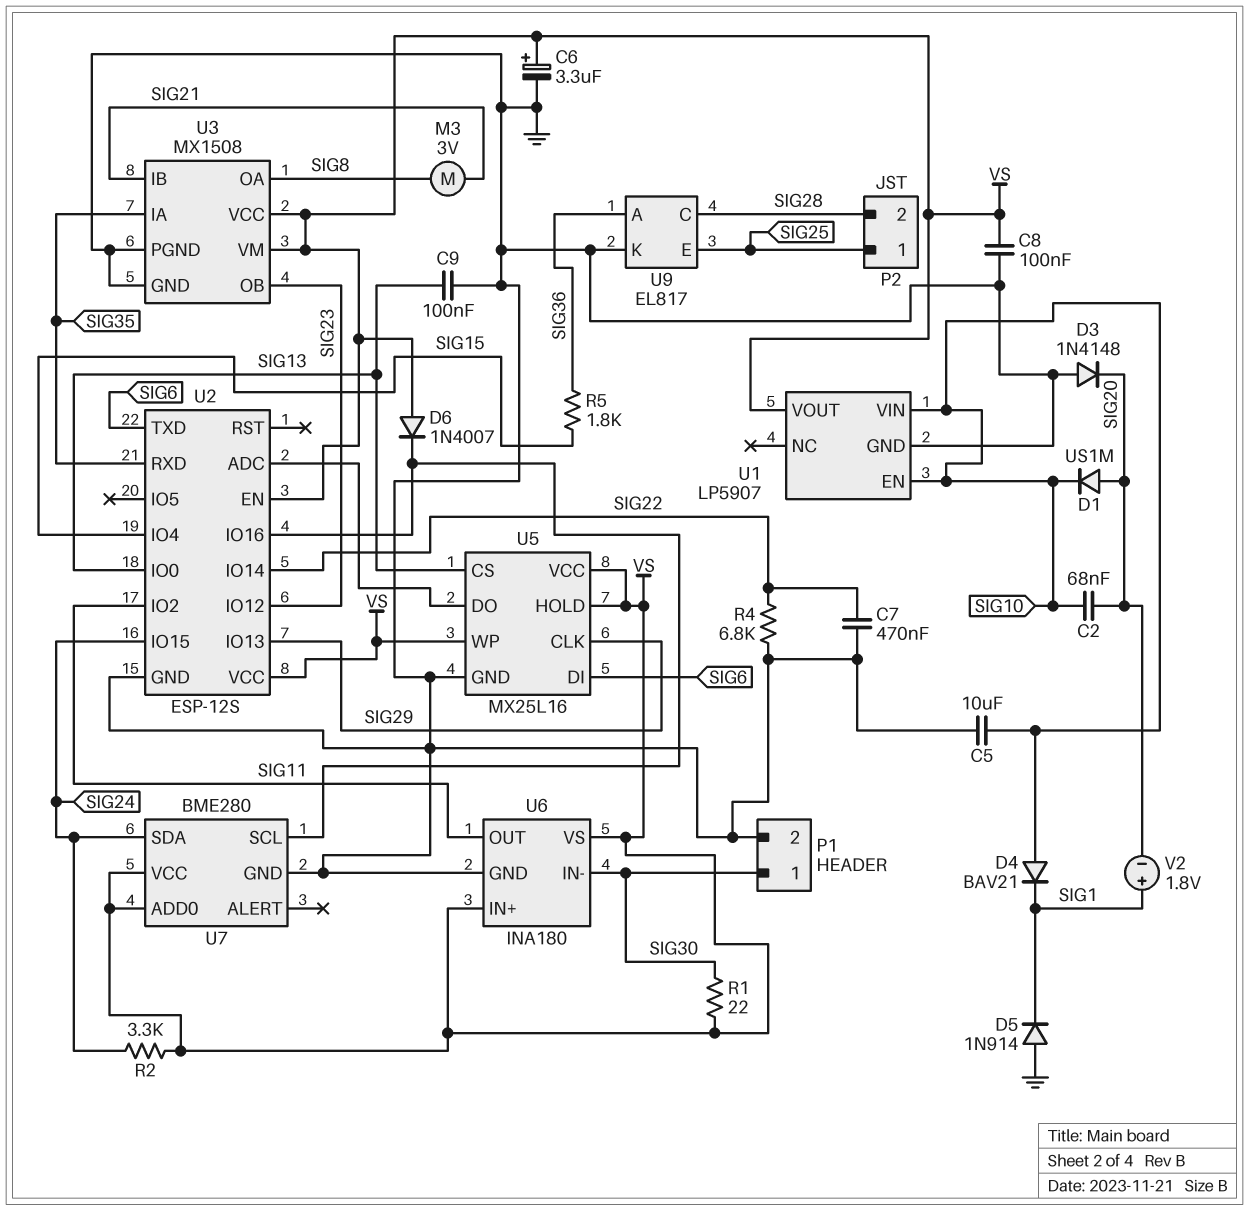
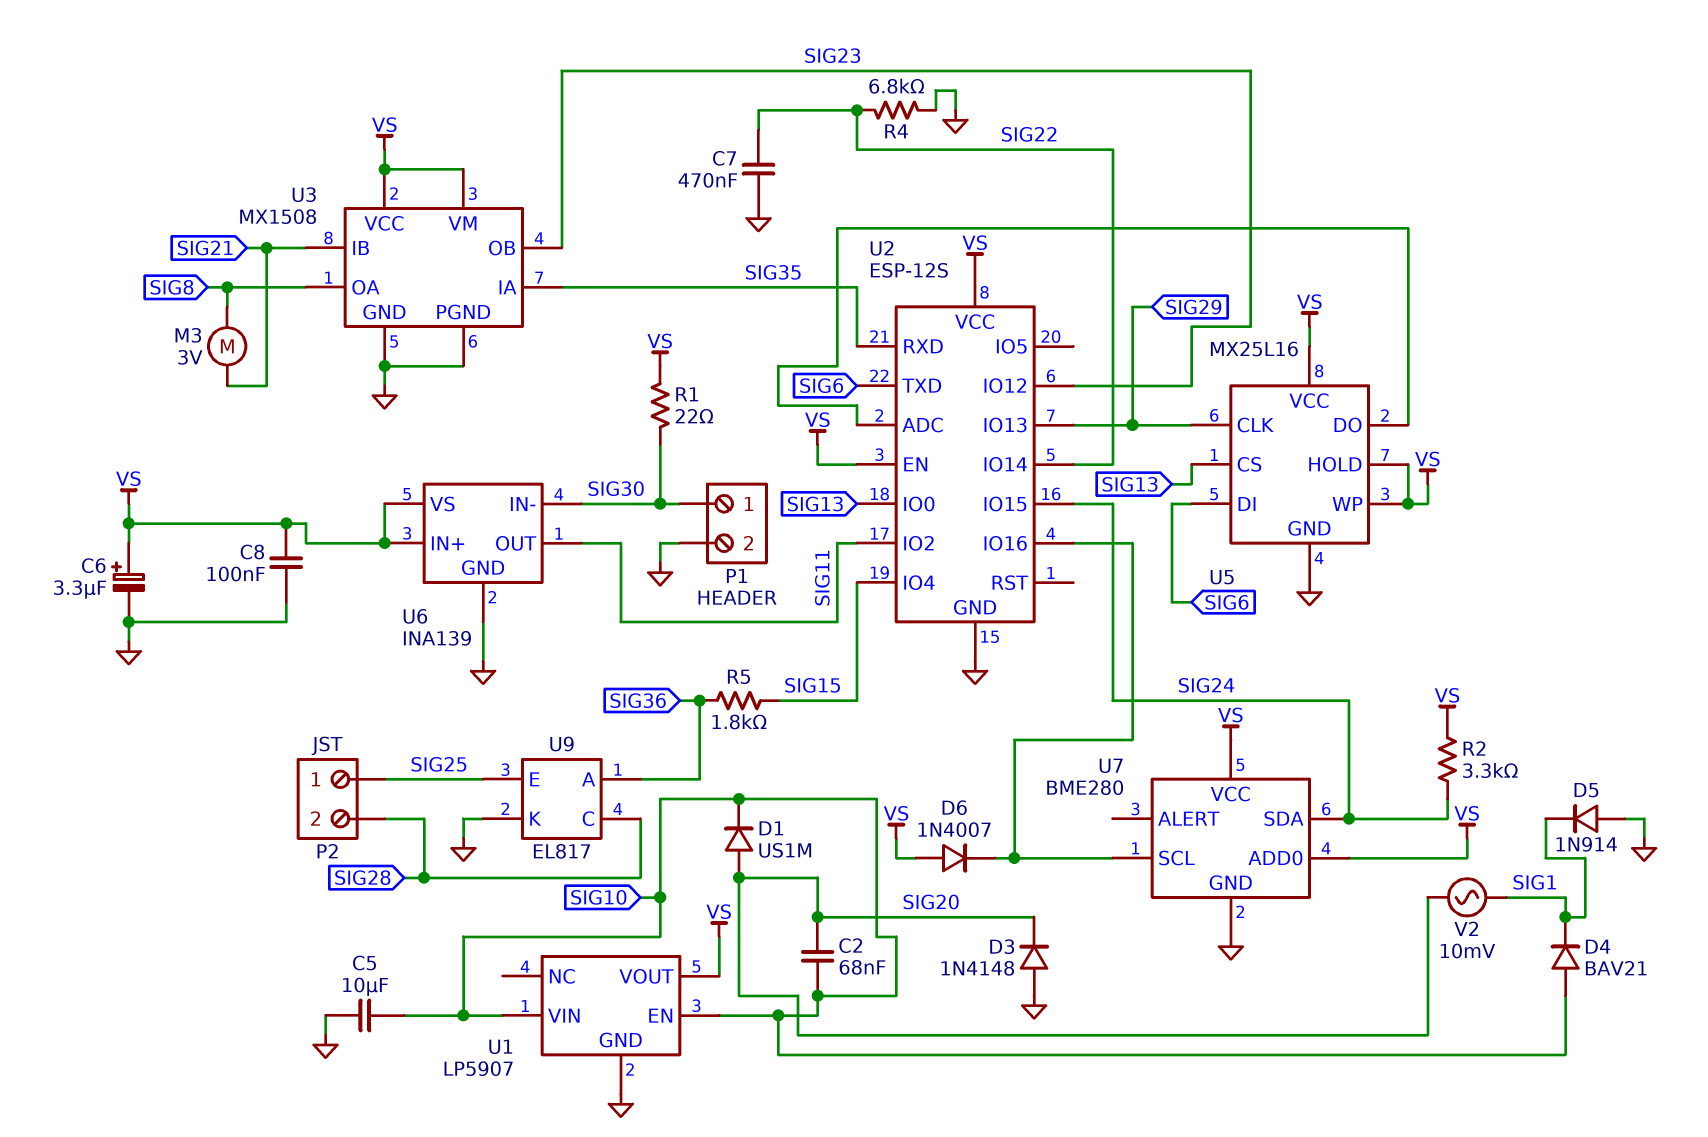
C9: 100nF (GND, SIG13) -> none
U6: INA180 -> INA139
V2: 1.8V (plus SIG1, minus SIG20) -> AC 10mV (SIG1, SIG20)

